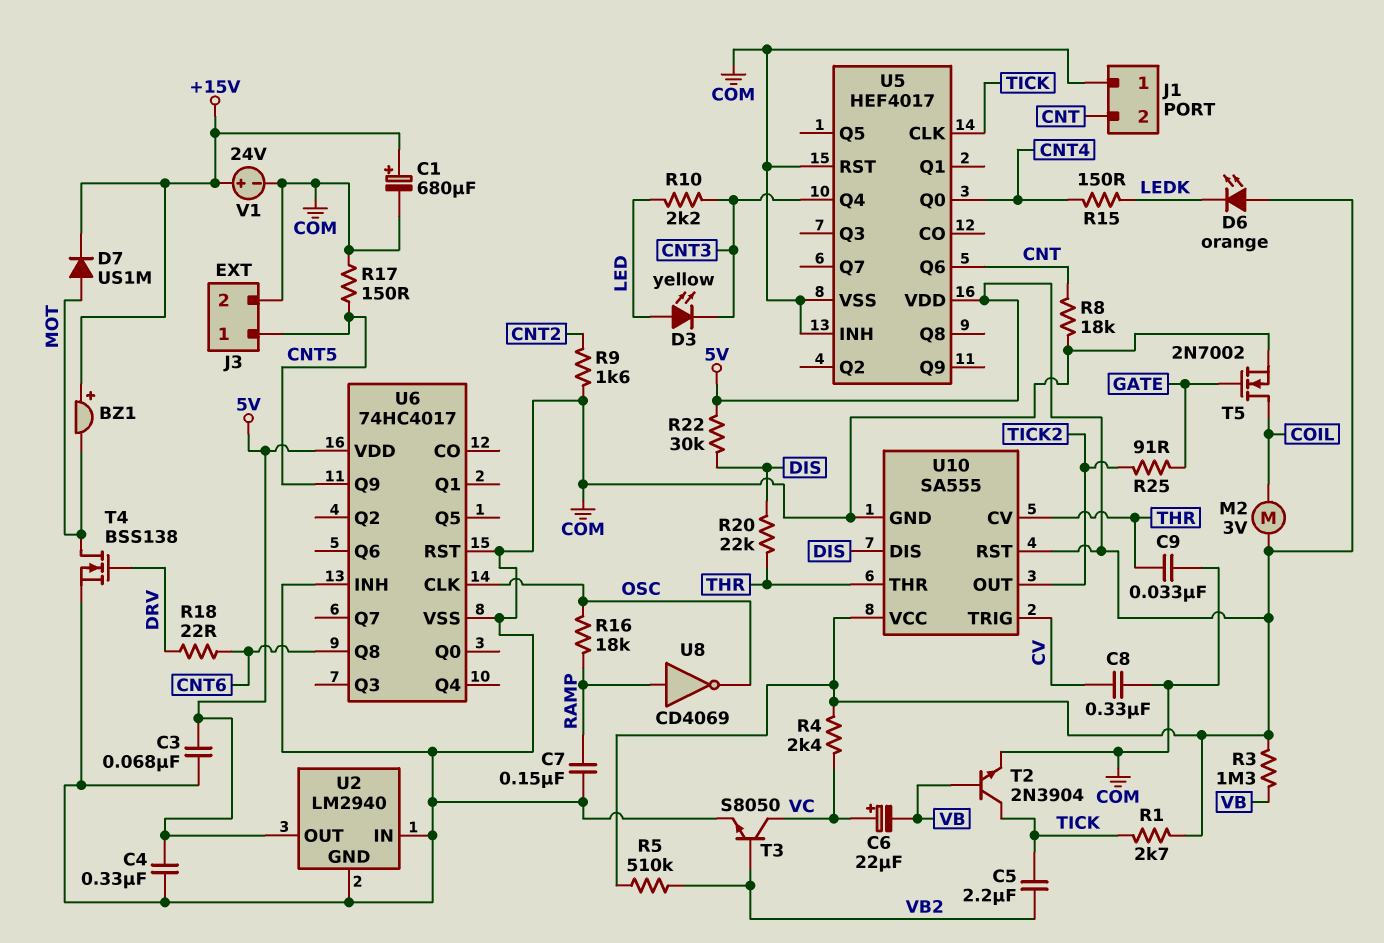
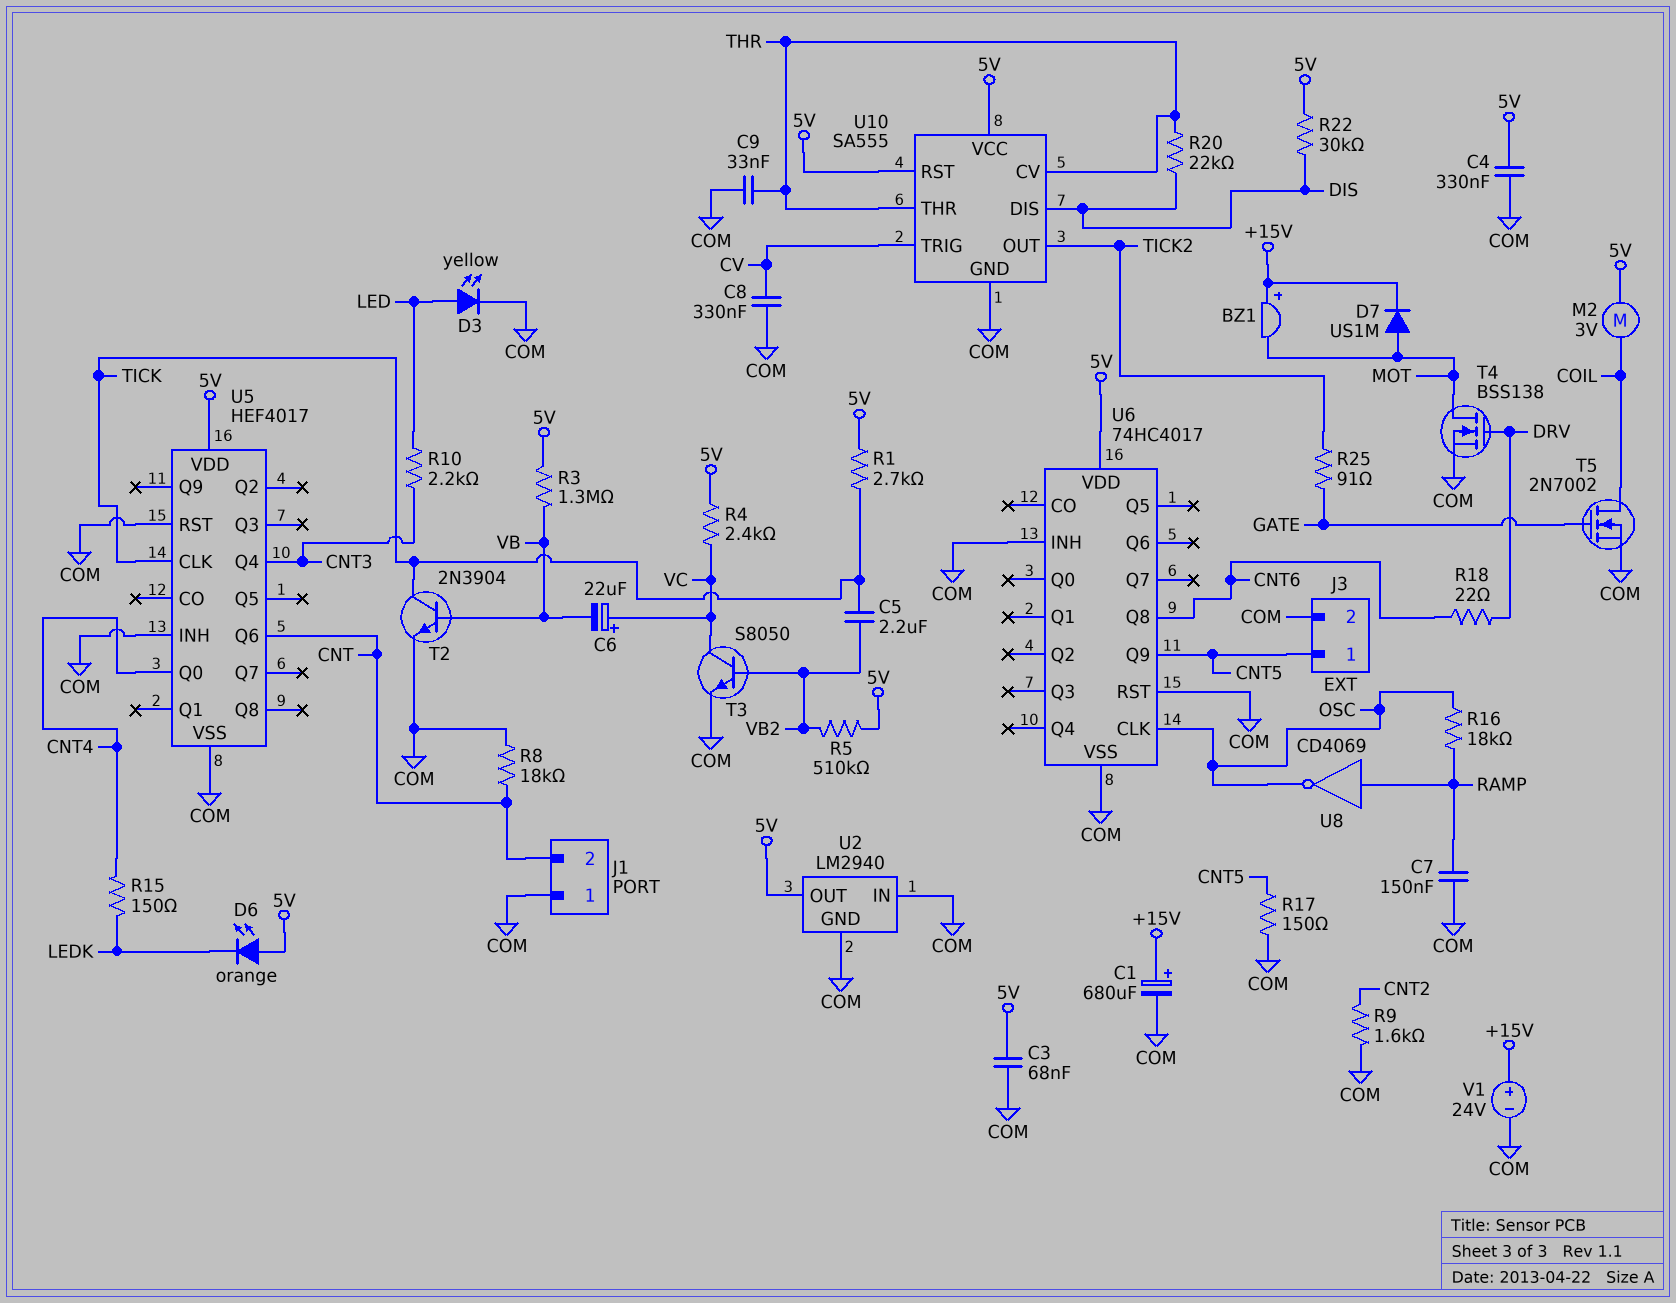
D3: LED yellow (A LED, K CNT3) -> LED yellow (A LED, K COM)

